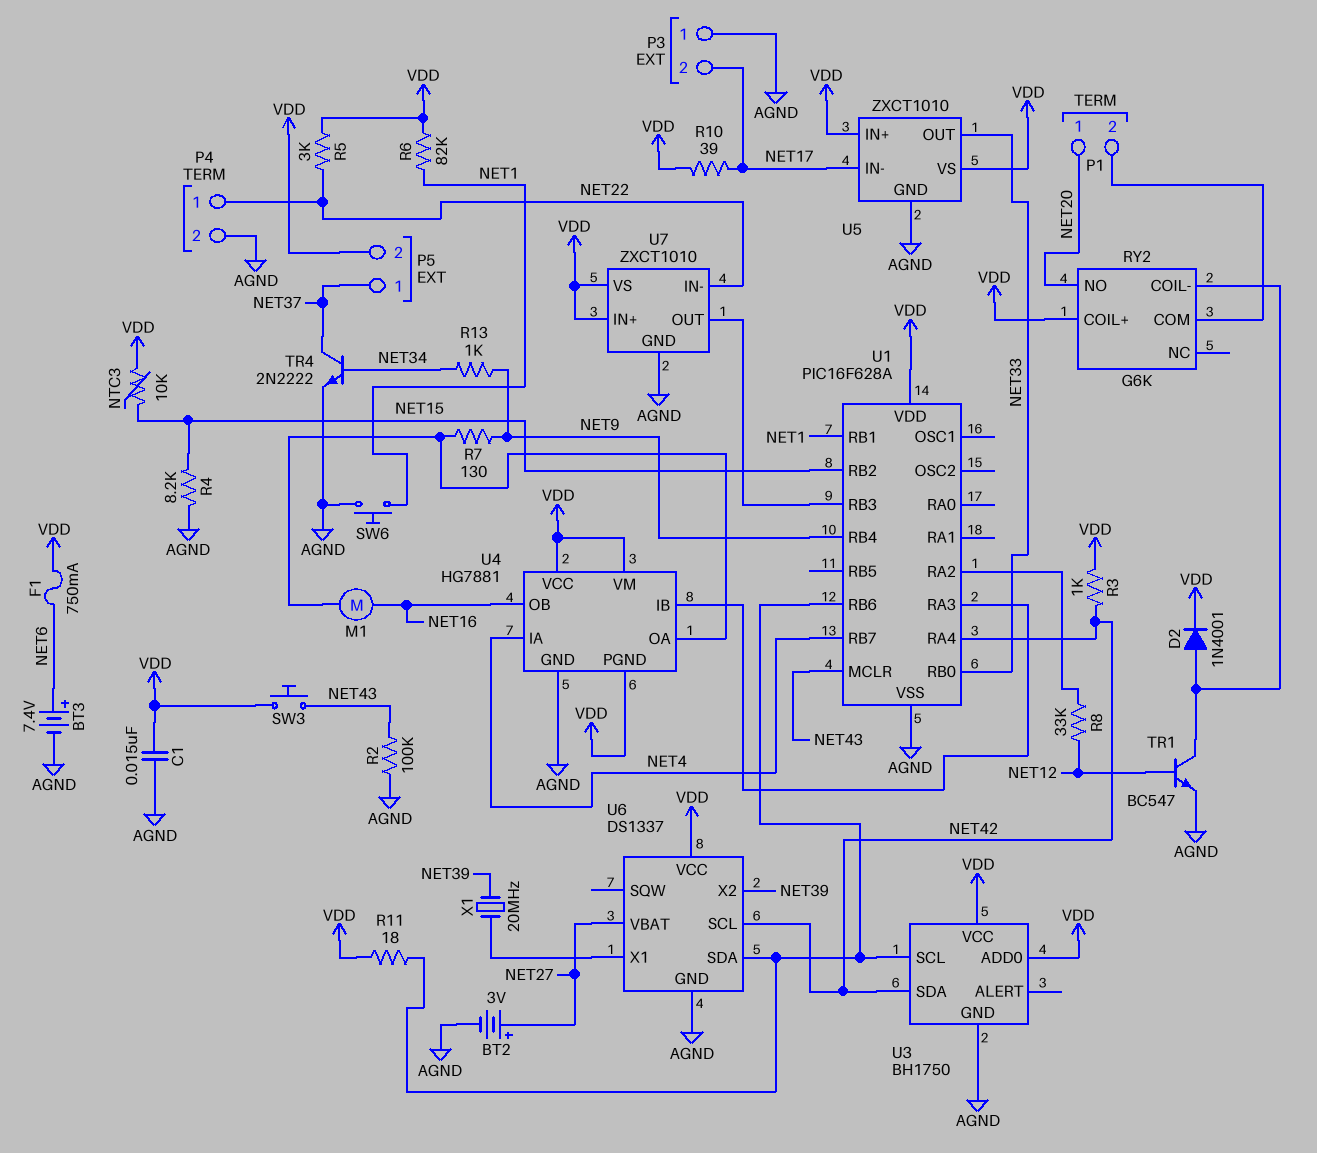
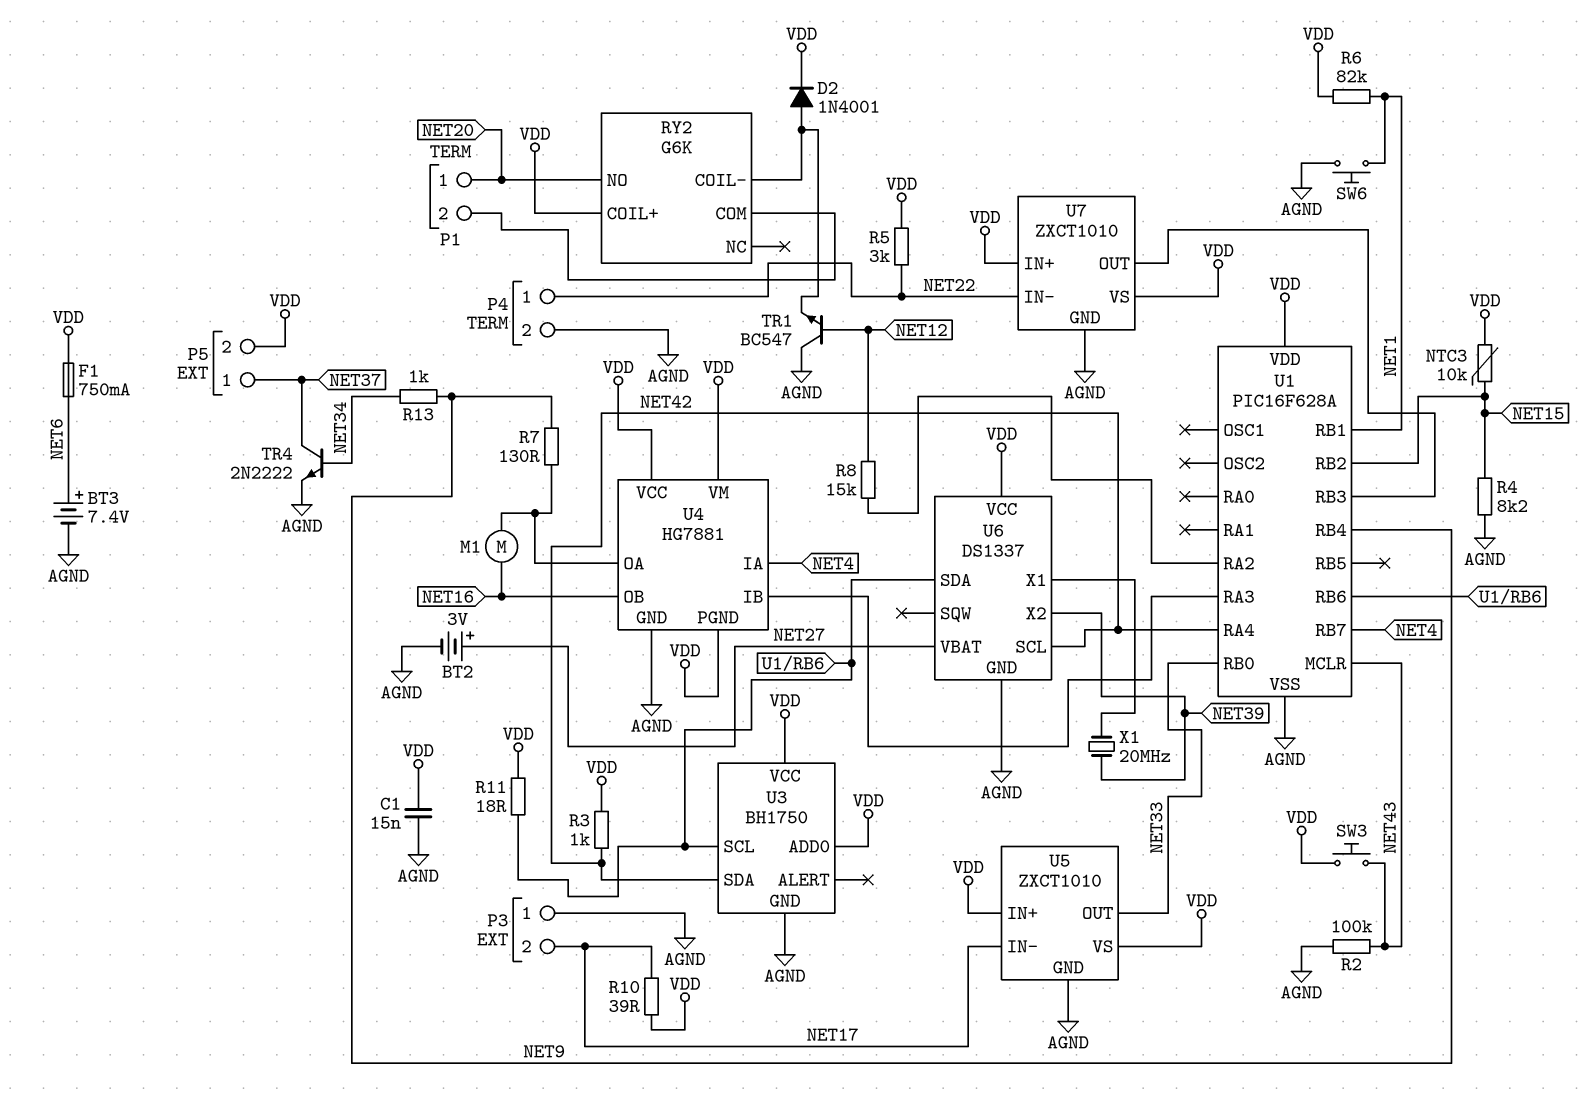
R8: 33k (NET12, U1/RA2) -> 15k (NET12, U1/RA2)
TR1: NPN BC547 (B NET12, C RY2/COIL-, E AGND) -> NPN BC547 (B NET12, C AGND, E RY2/COIL-)

